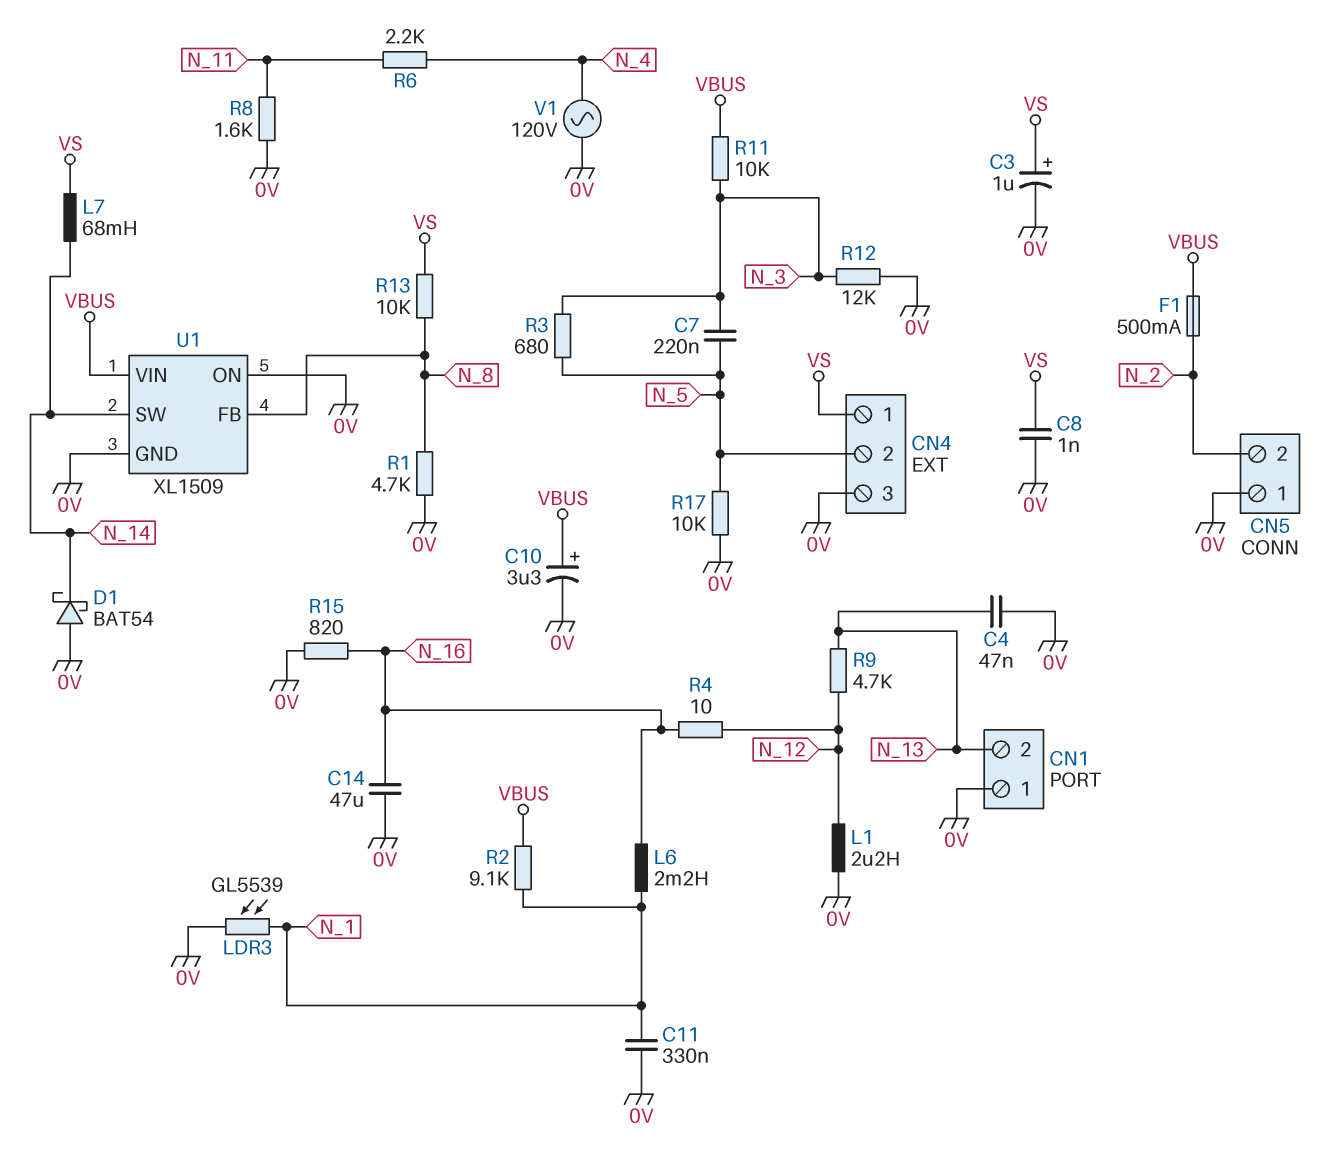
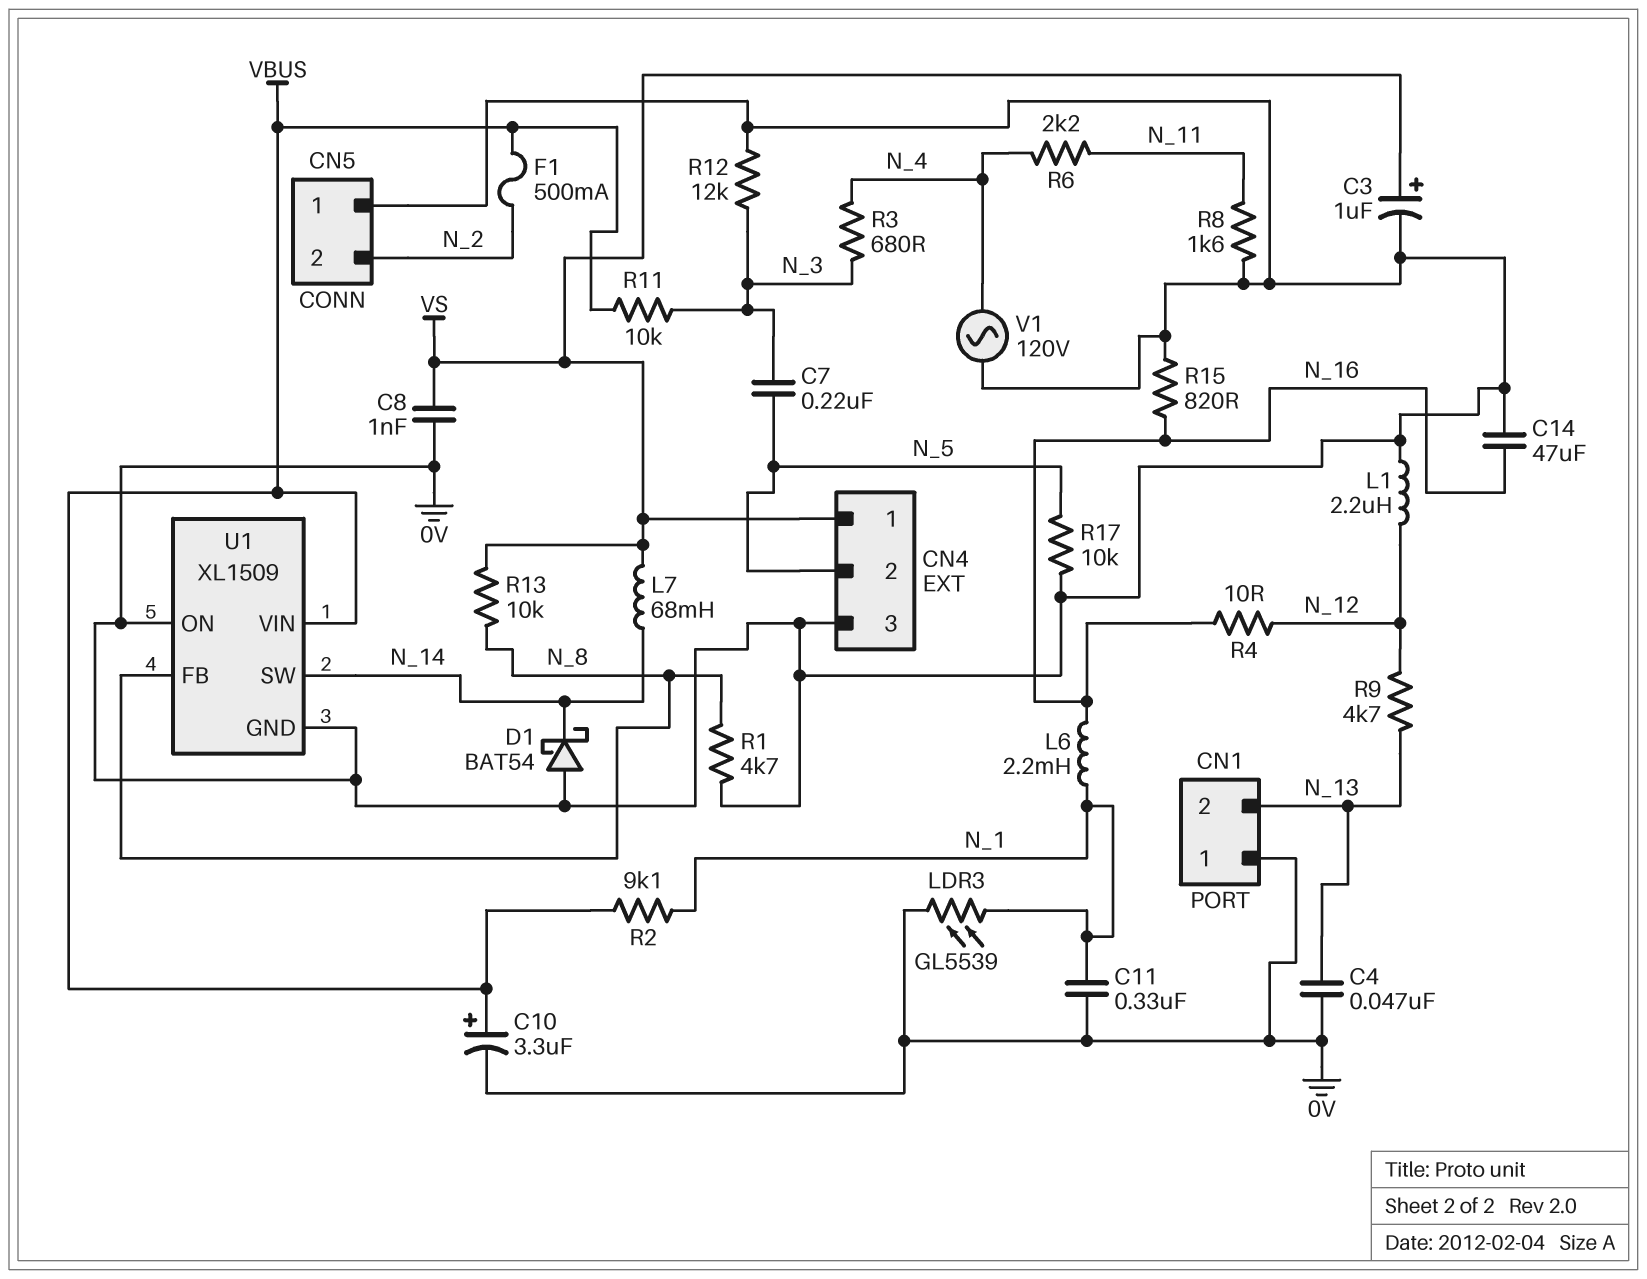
R3: 680 (N_3, N_5) -> 680 (N_3, N_4)

